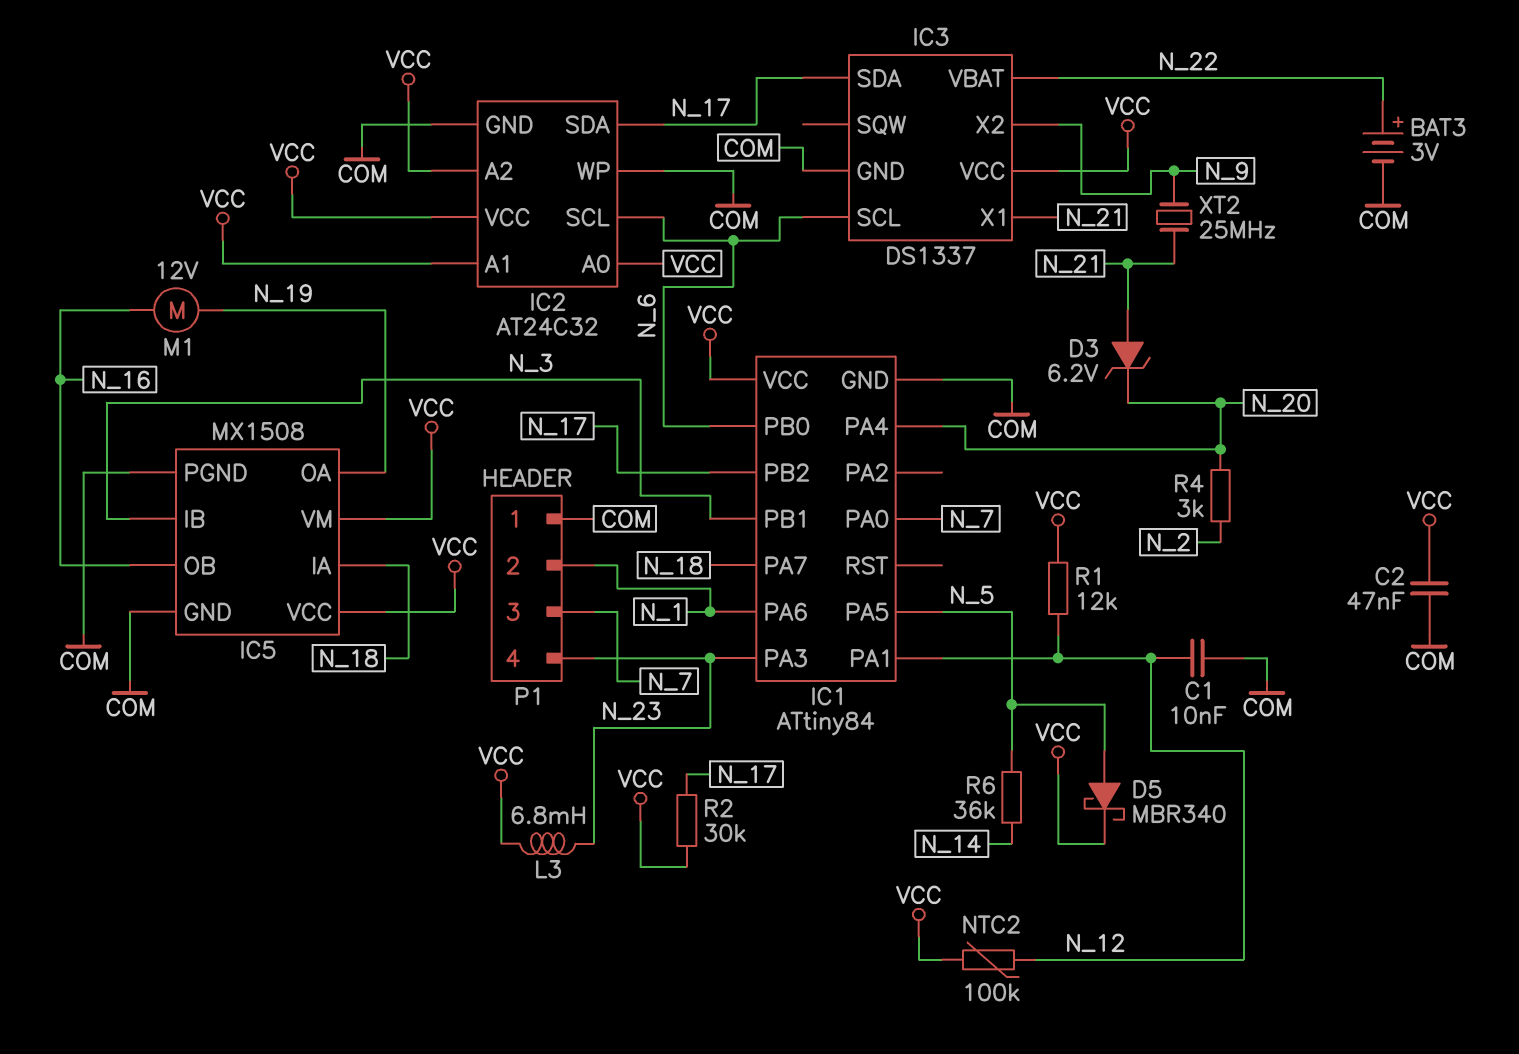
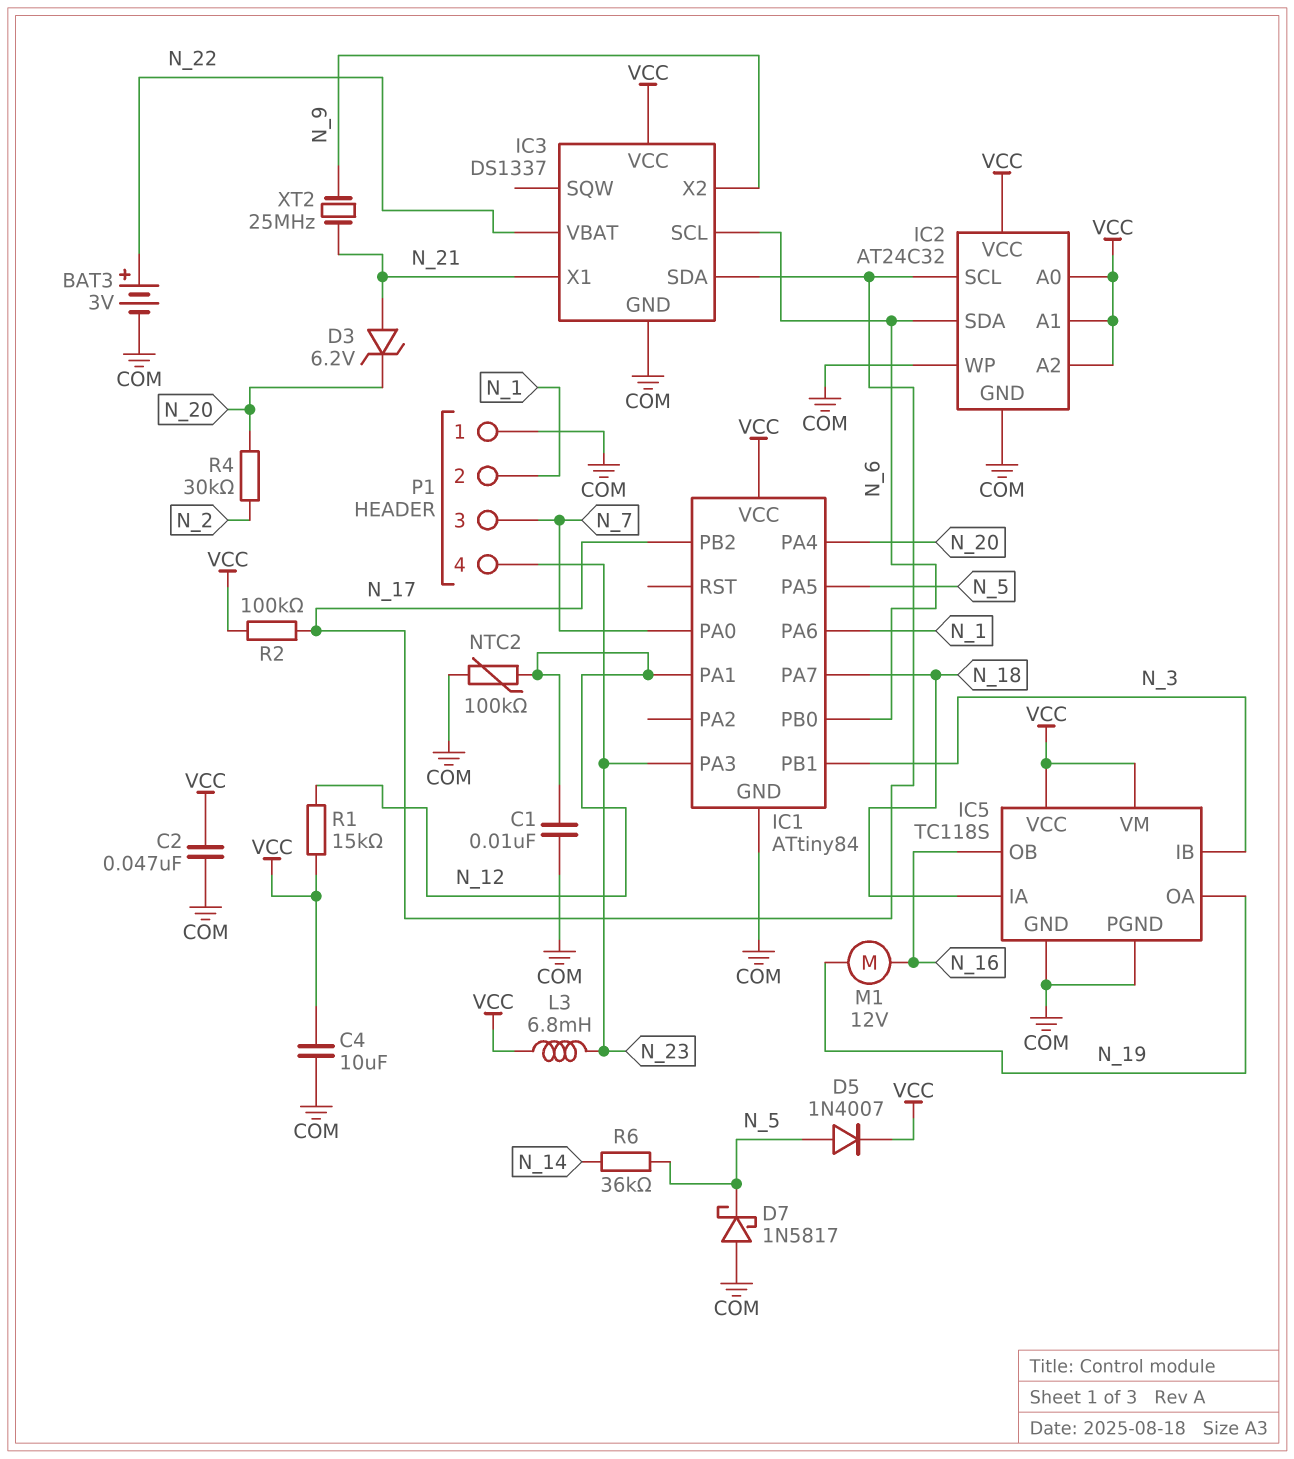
C4: none -> 10uF (COM, VCC)
D5: schottky MBR340 (A N_5, K VCC) -> diode 1N4007 (A N_5, K VCC)
D7: none -> schottky 1N5817 (A COM, K N_5)
IC2 pin SCL: N_6 -> N_17
IC2 pin SDA: N_17 -> N_6
IC5: MX1508 -> TC118S
NTC2: 100k (N_12, VCC) -> 100k (COM, N_12)
R1: 12k (N_12, VCC) -> 15k (N_12, VCC)
R2: 30k (N_17, VCC) -> 100k (N_17, VCC)
R4: 3k (N_2, N_20) -> 30k (N_2, N_20)

